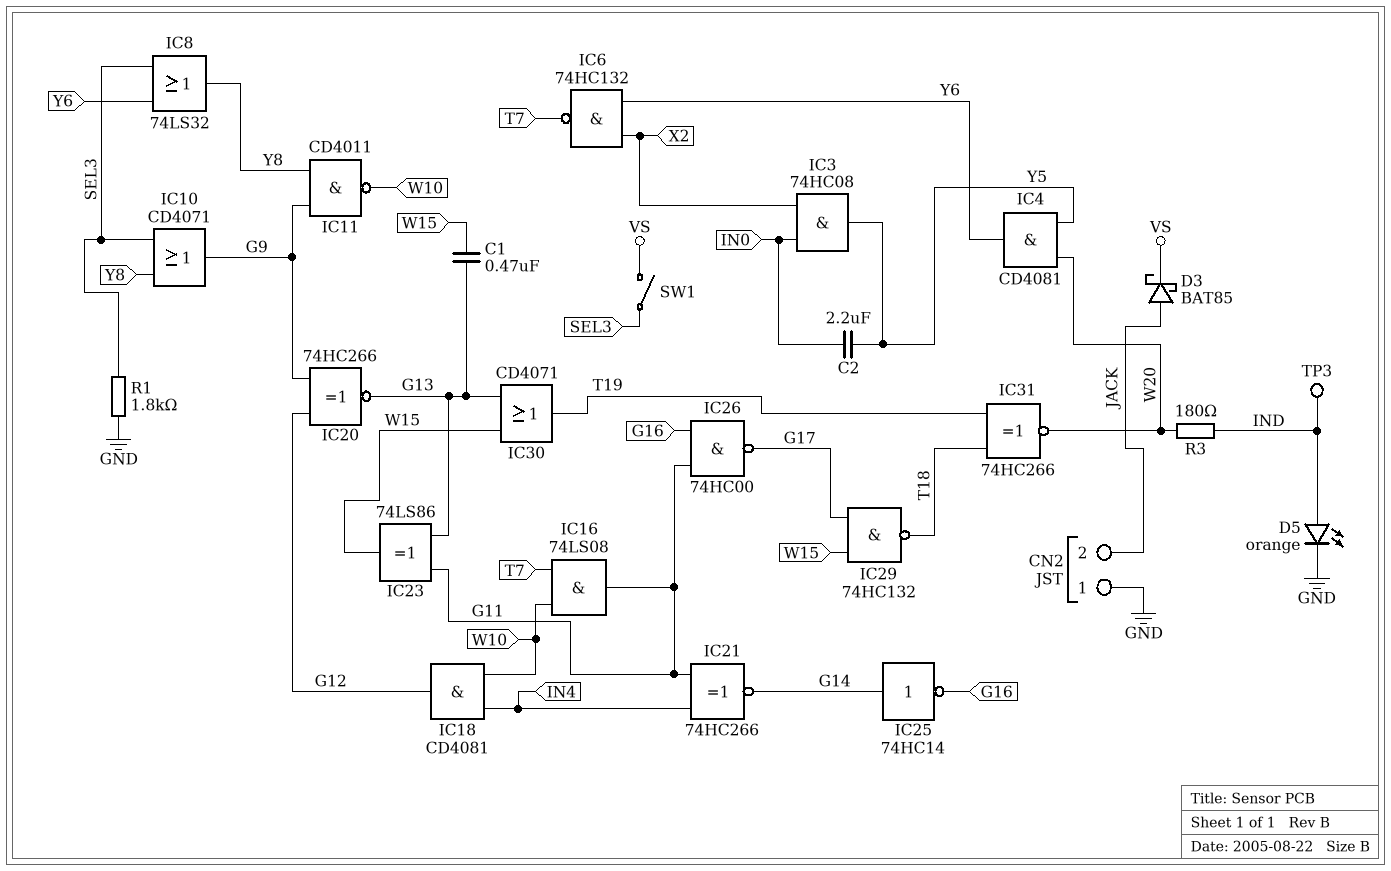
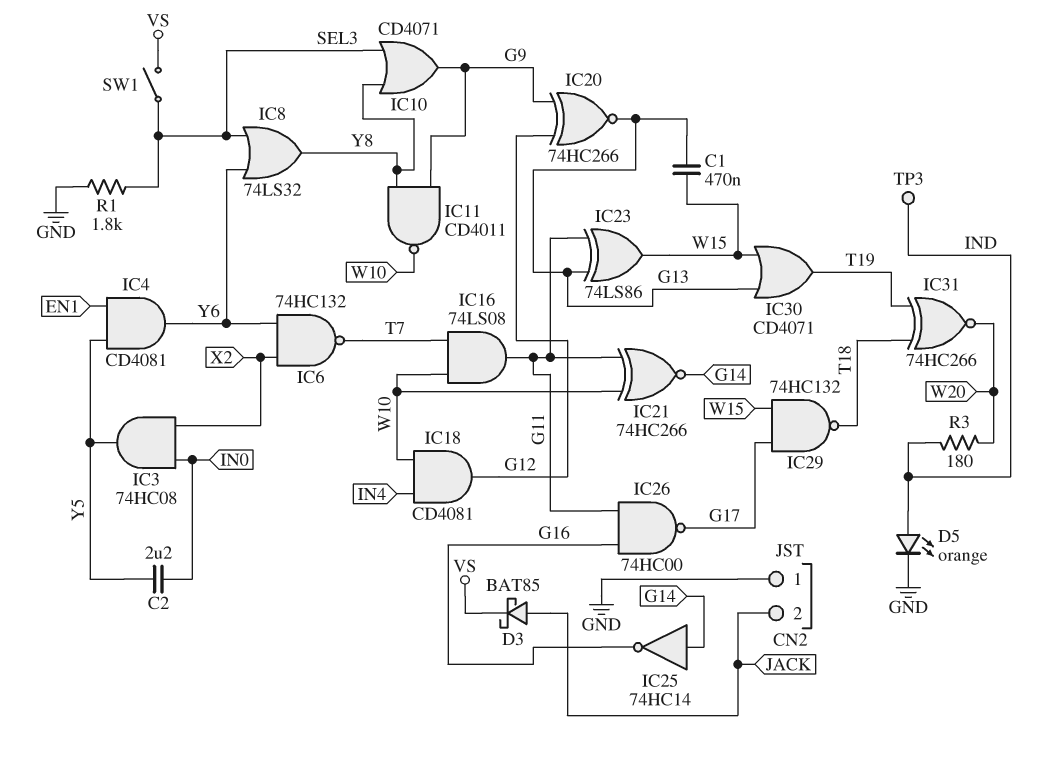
IC4: AND CD4081 (in W20, in Y5, out Y6) -> AND CD4081 (in EN1, in Y5, out Y6)
IC21: XNOR 74HC266 (in G11, in IN4, out G14) -> XNOR 74HC266 (in G11, in W10, out G14)

